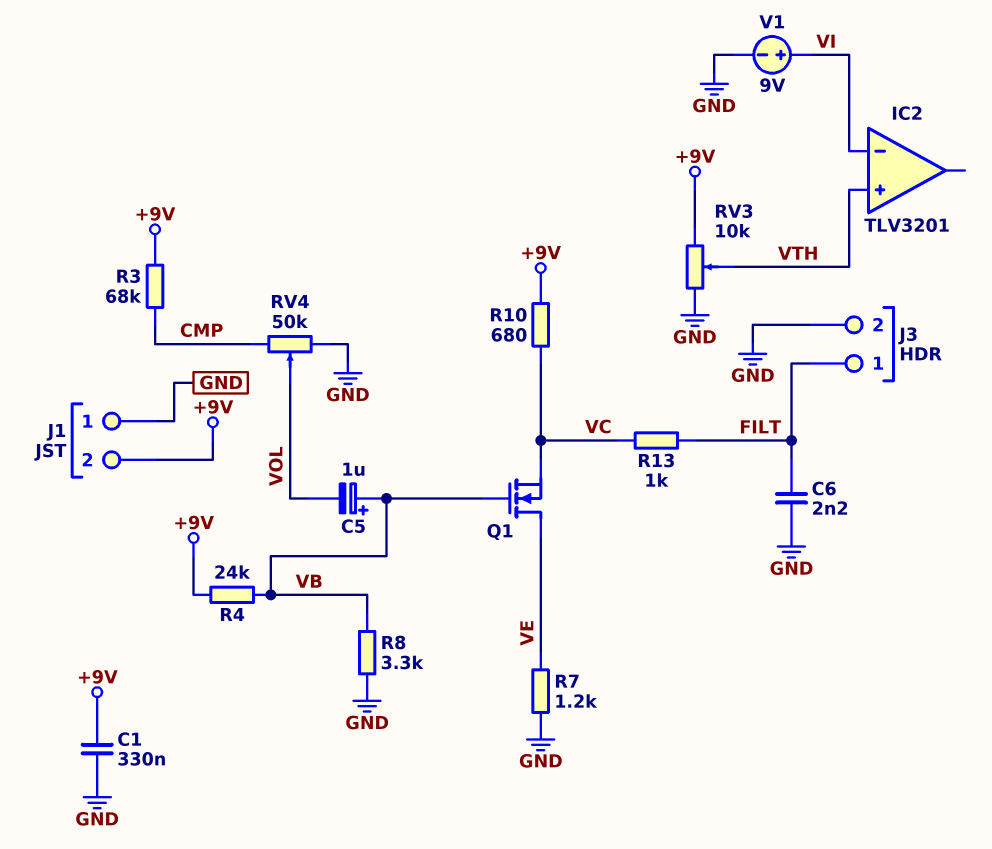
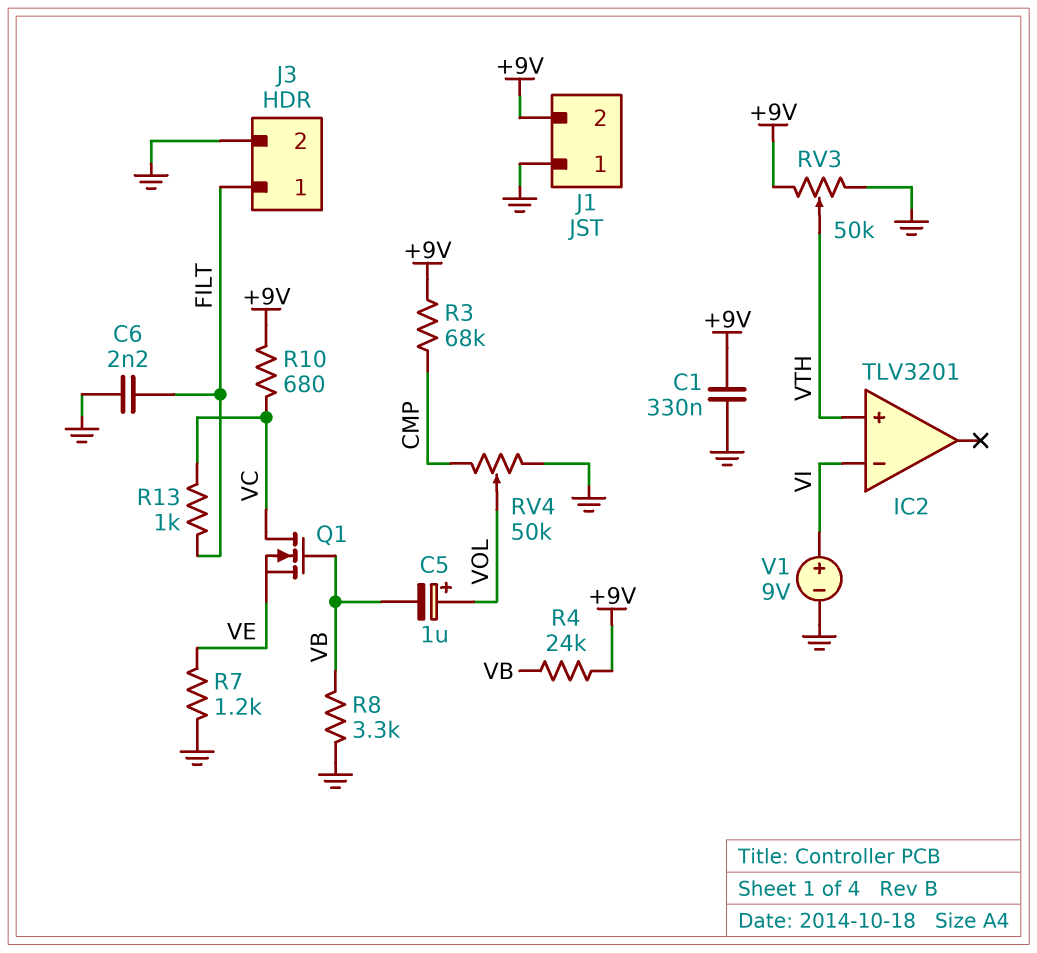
C5: 1uF (plus VB, minus VOL) -> 1uF (plus VOL, minus VB)
Q1: NMOS (G VB, D VE, S VC) -> NMOS (G VB, D VC, S VE)
RV3: 10k (+9V, GND, wiper VTH) -> 50k (+9V, GND, wiper VTH)

